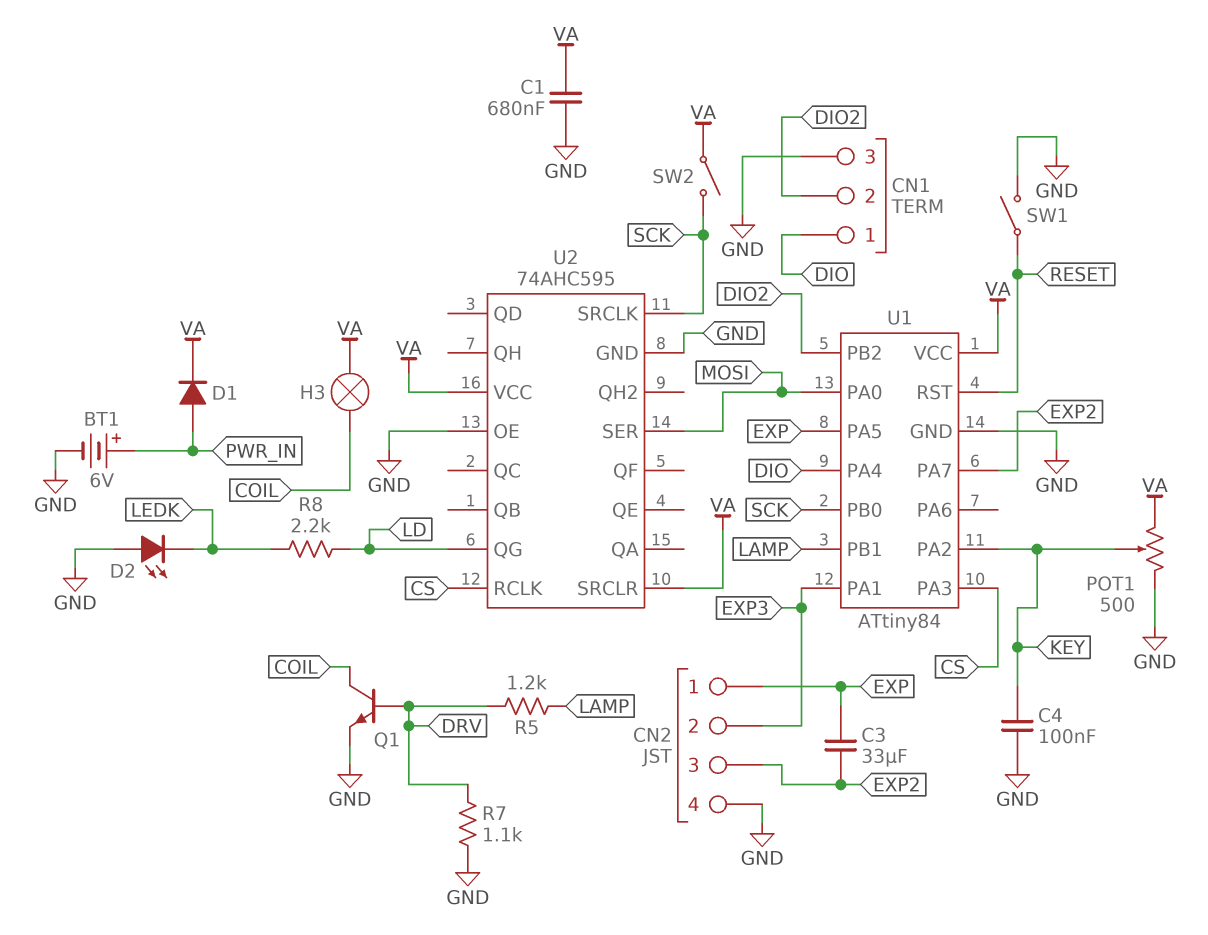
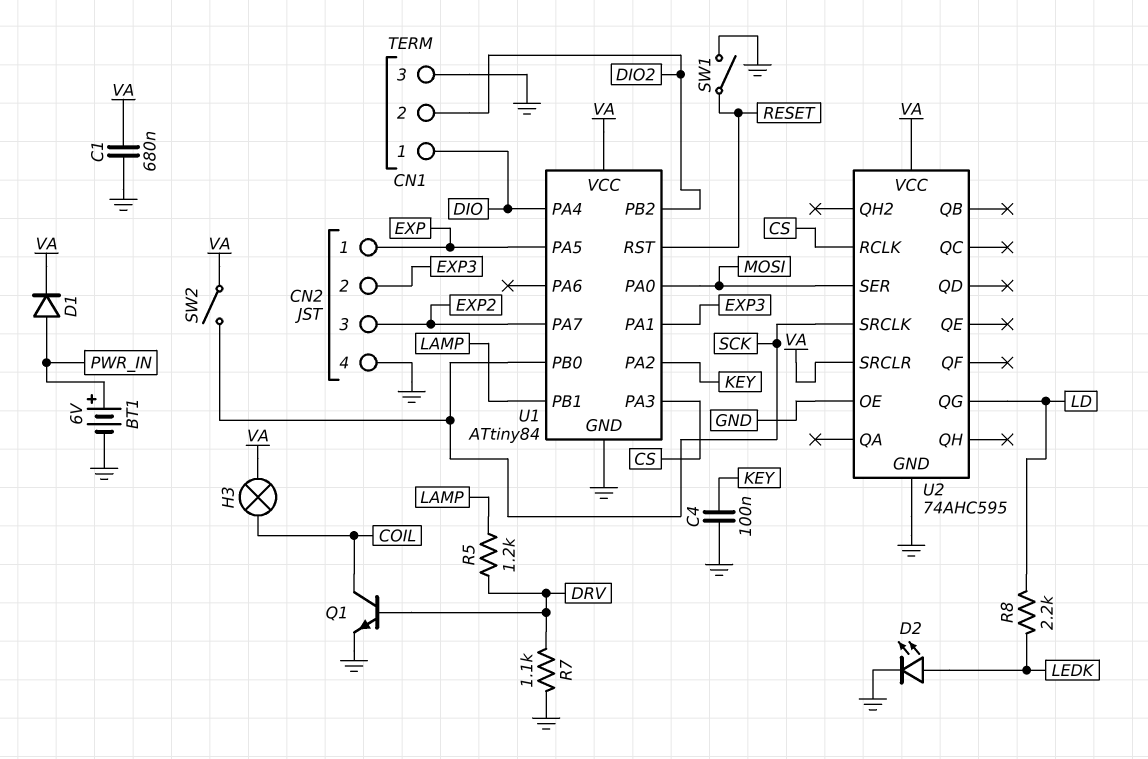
C3: 33uF (EXP, EXP2) -> none
D2: LED (A GND, K LEDK) -> LED (A LEDK, K GND)
POT1: 500 (GND, VA, wiper KEY) -> none

